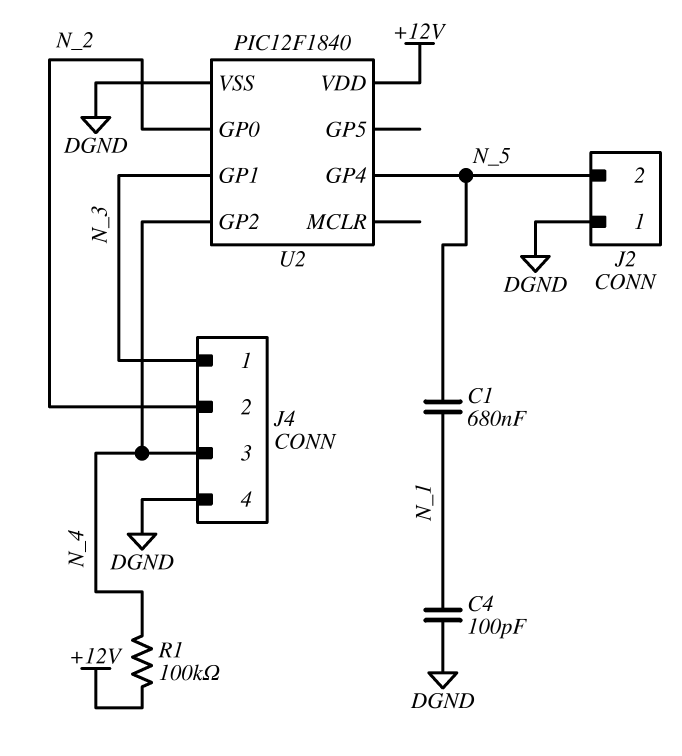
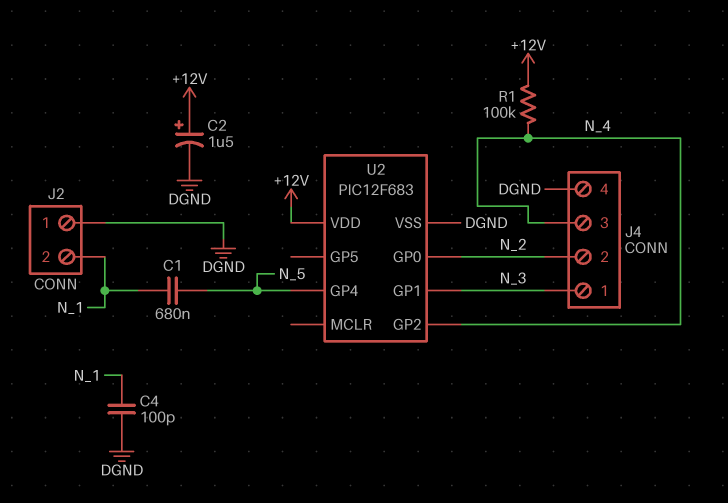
C2: none -> 1.5uF (plus +12V, minus DGND)
J2 pin 2: N_5 -> N_1
U2: PIC12F1840 -> PIC12F683

